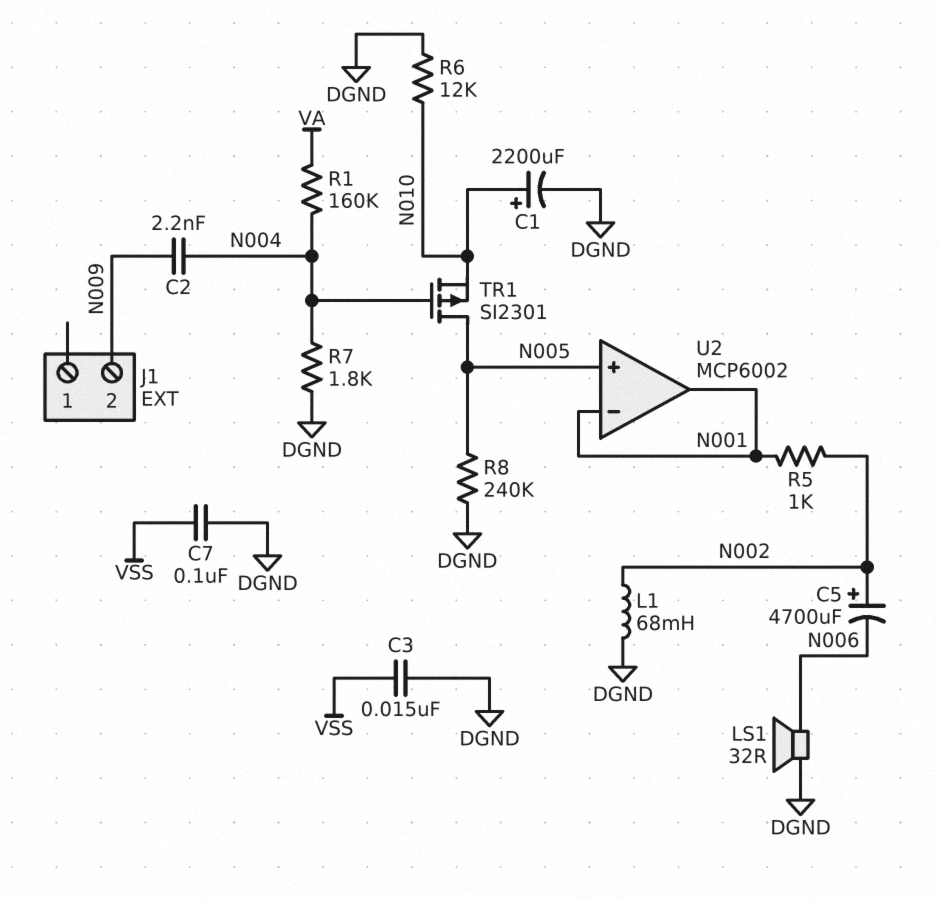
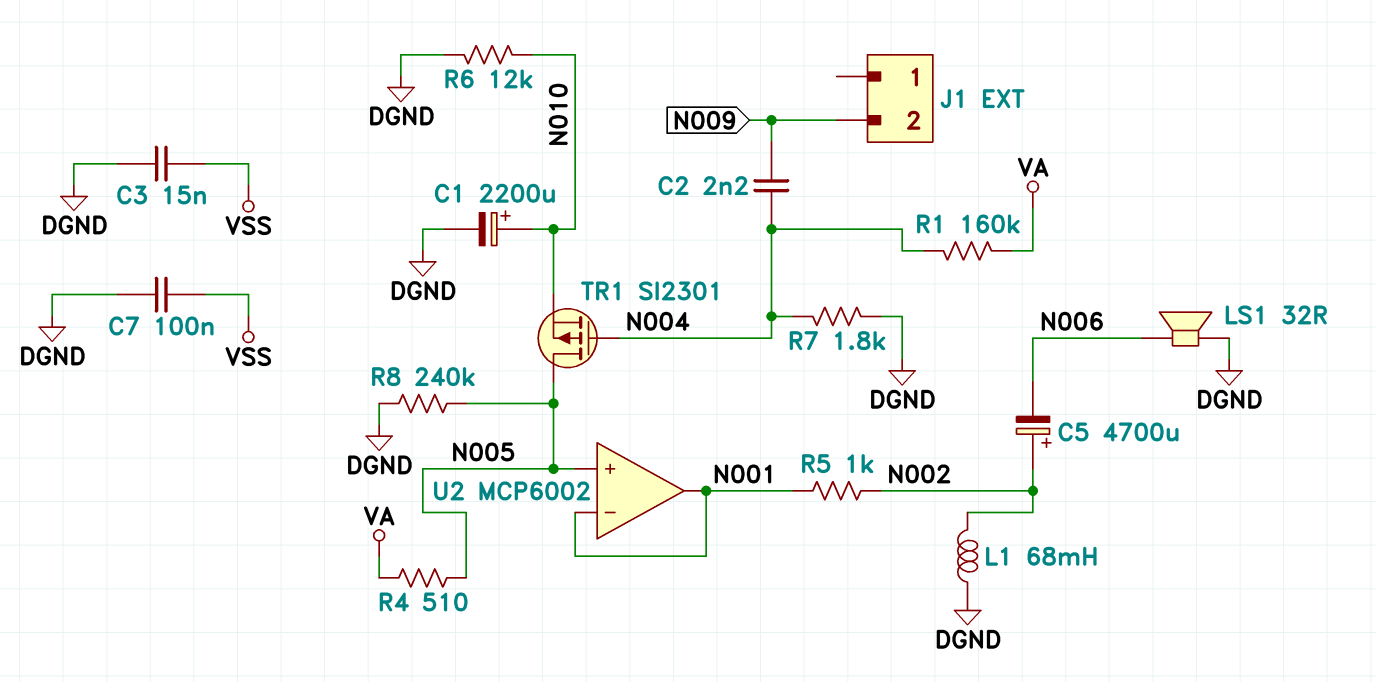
R4: none -> 510 (N005, VA)

